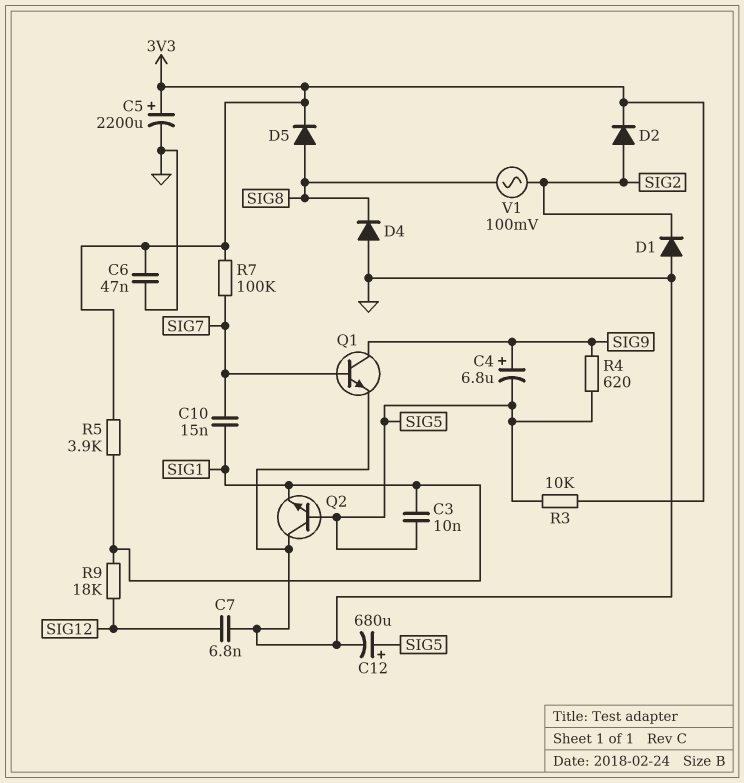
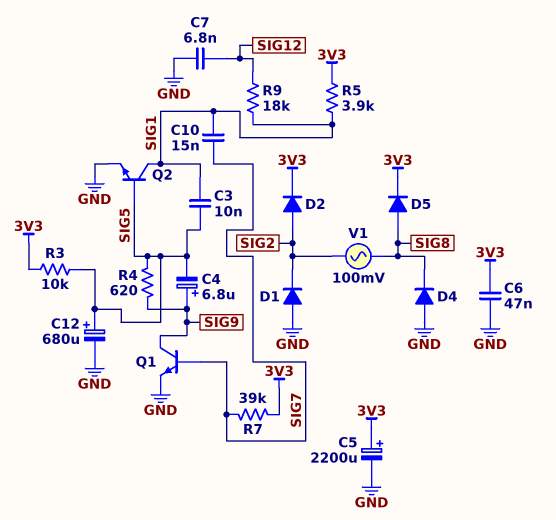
Q2: NPN (B SIG5, C GND, E SIG1) -> NPN (B SIG5, C SIG1, E GND)
R7: 100k (3V3, SIG7) -> 39k (3V3, SIG7)

